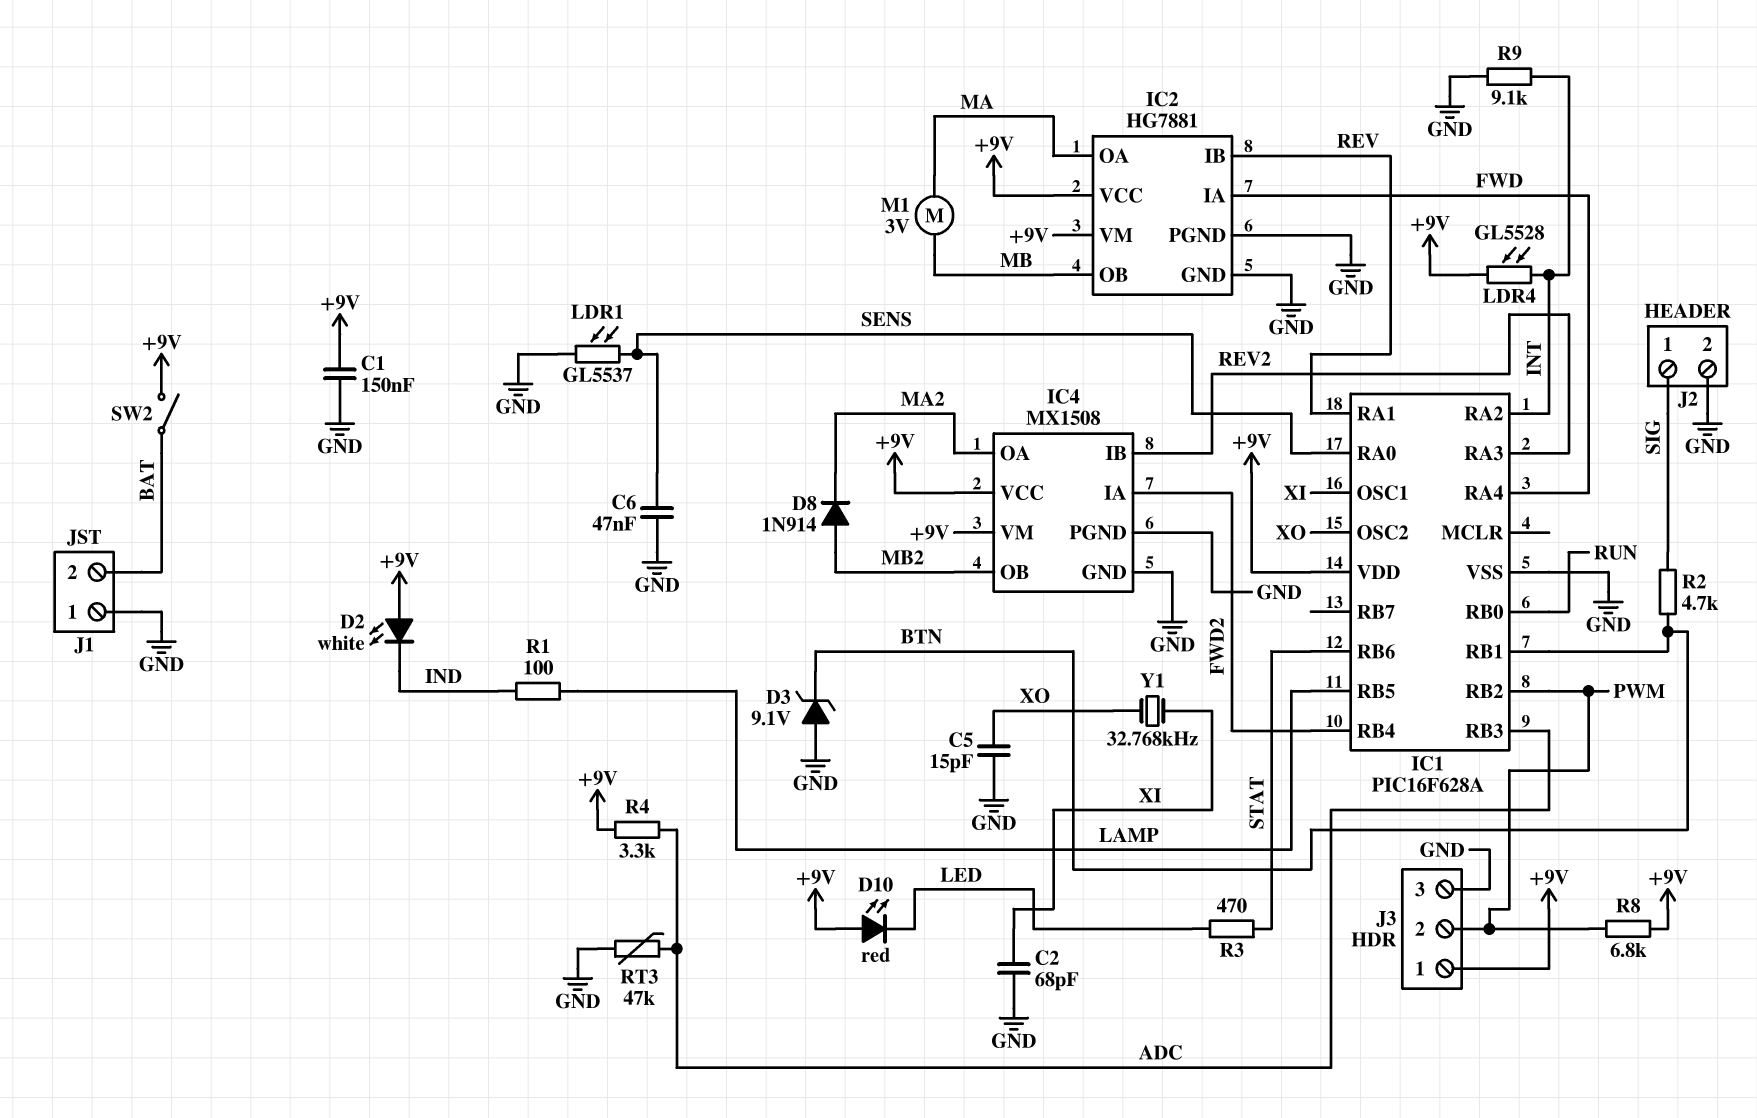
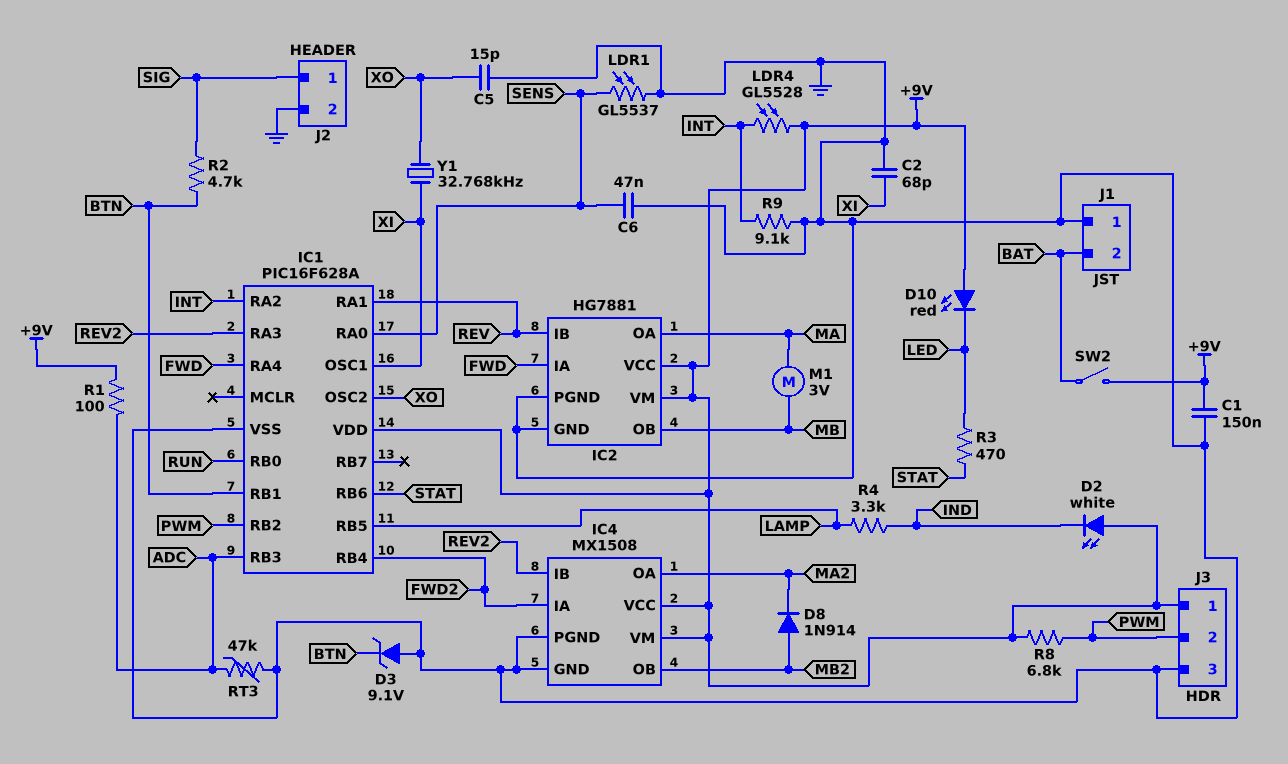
R1: 100 (IND, LAMP) -> 100 (+9V, ADC)
R4: 3.3k (+9V, ADC) -> 3.3k (IND, LAMP)

